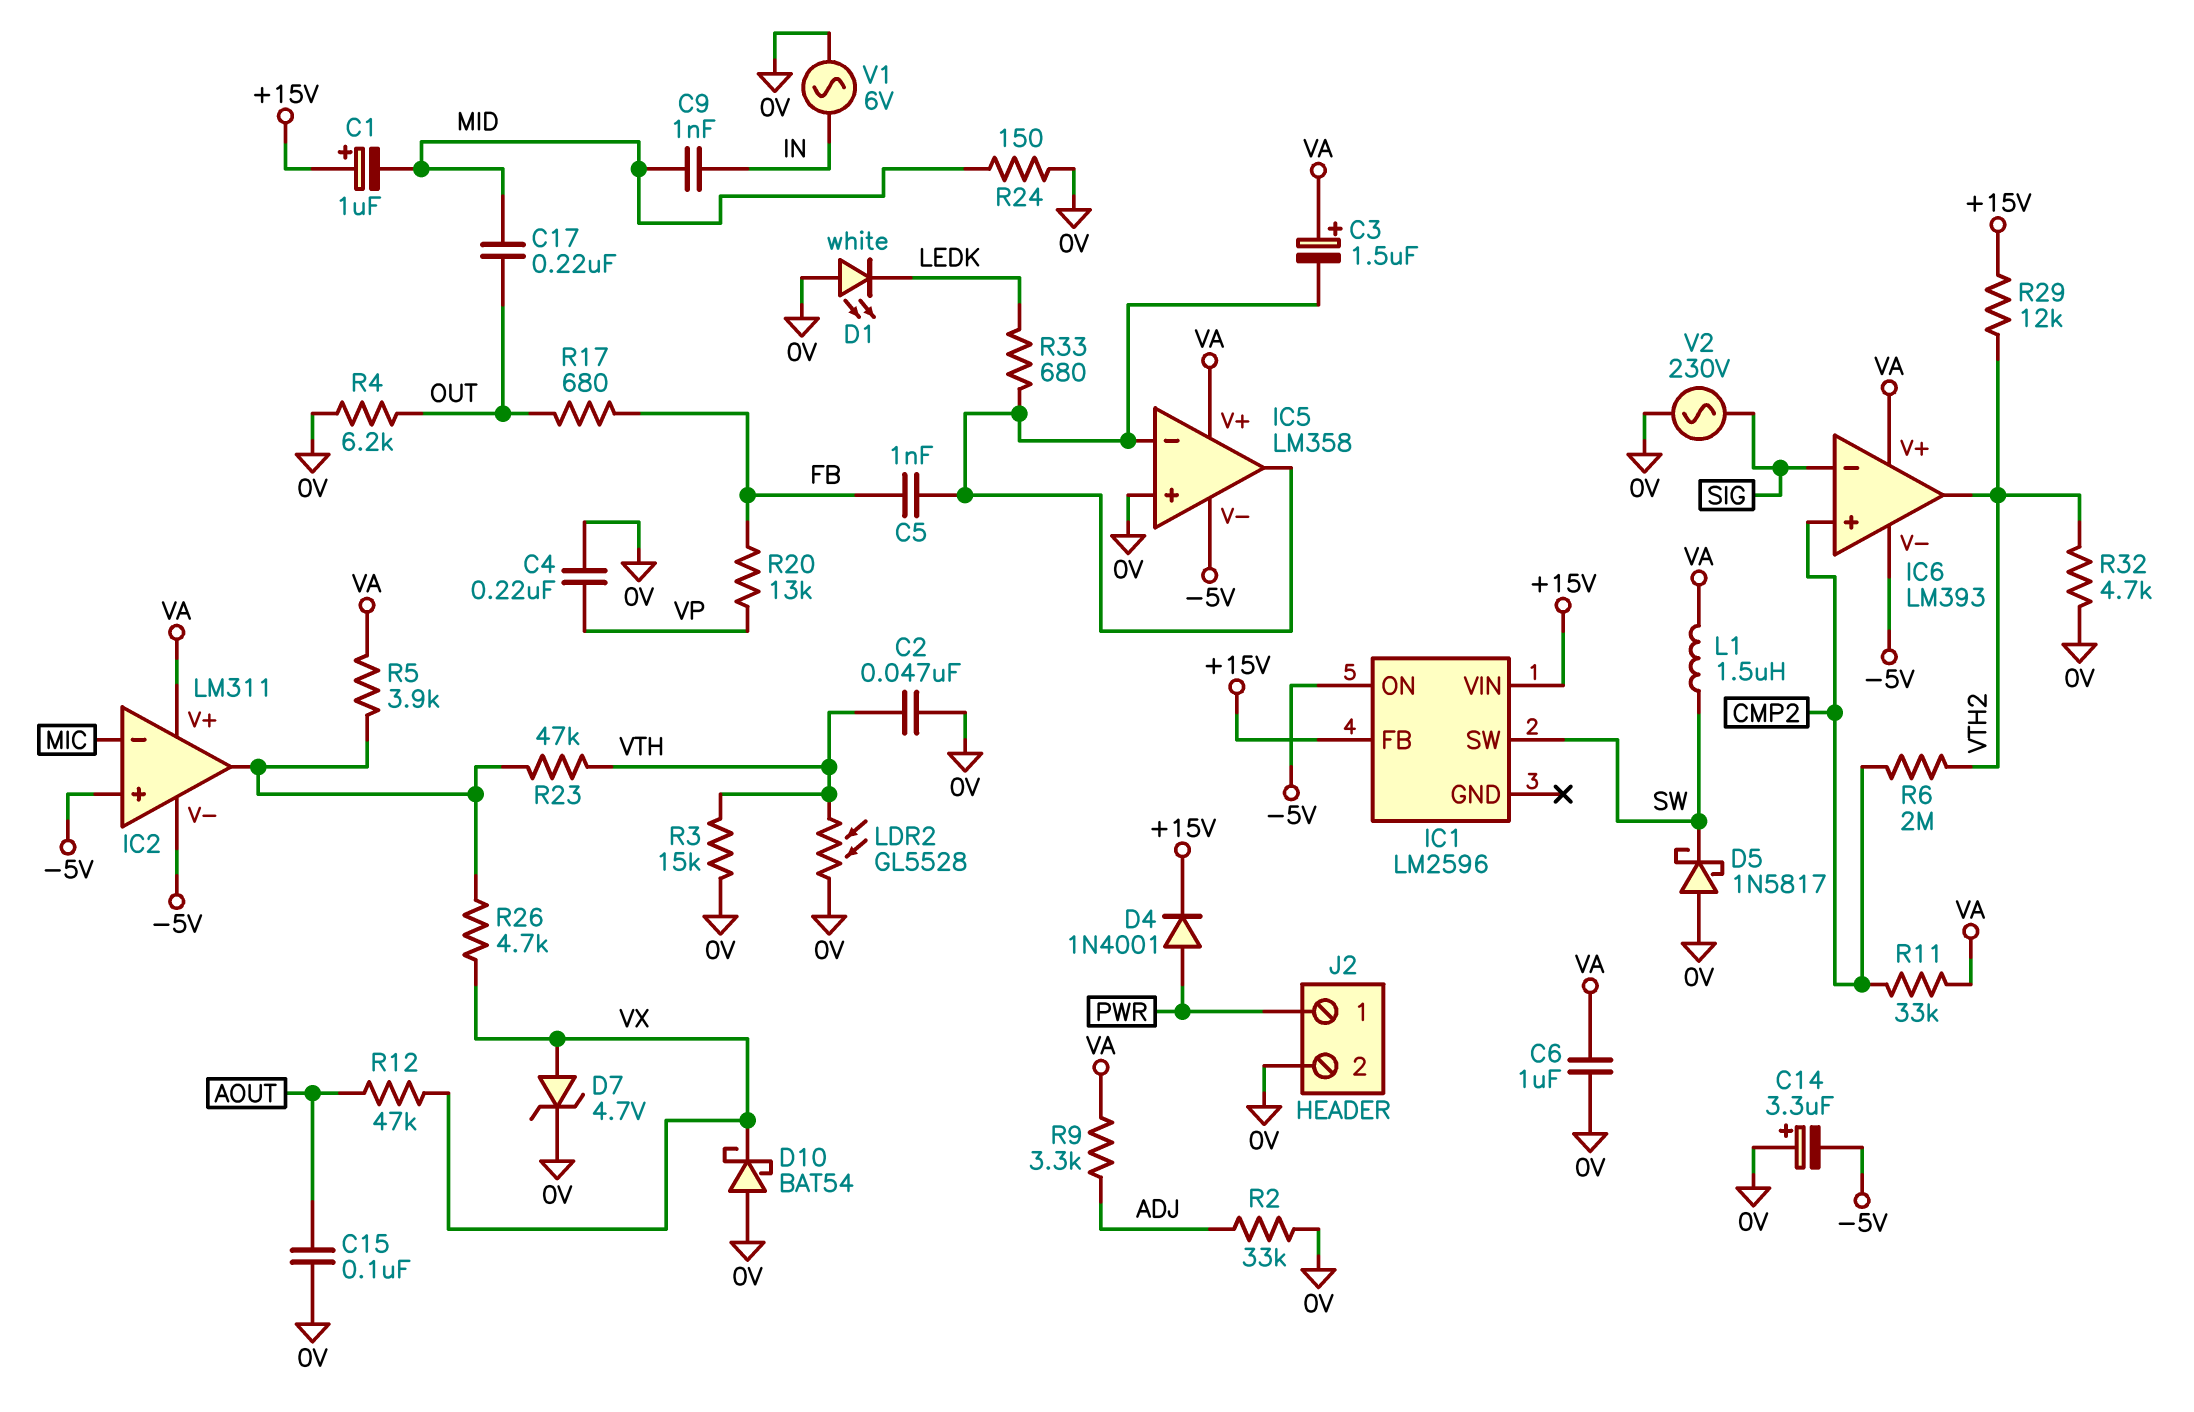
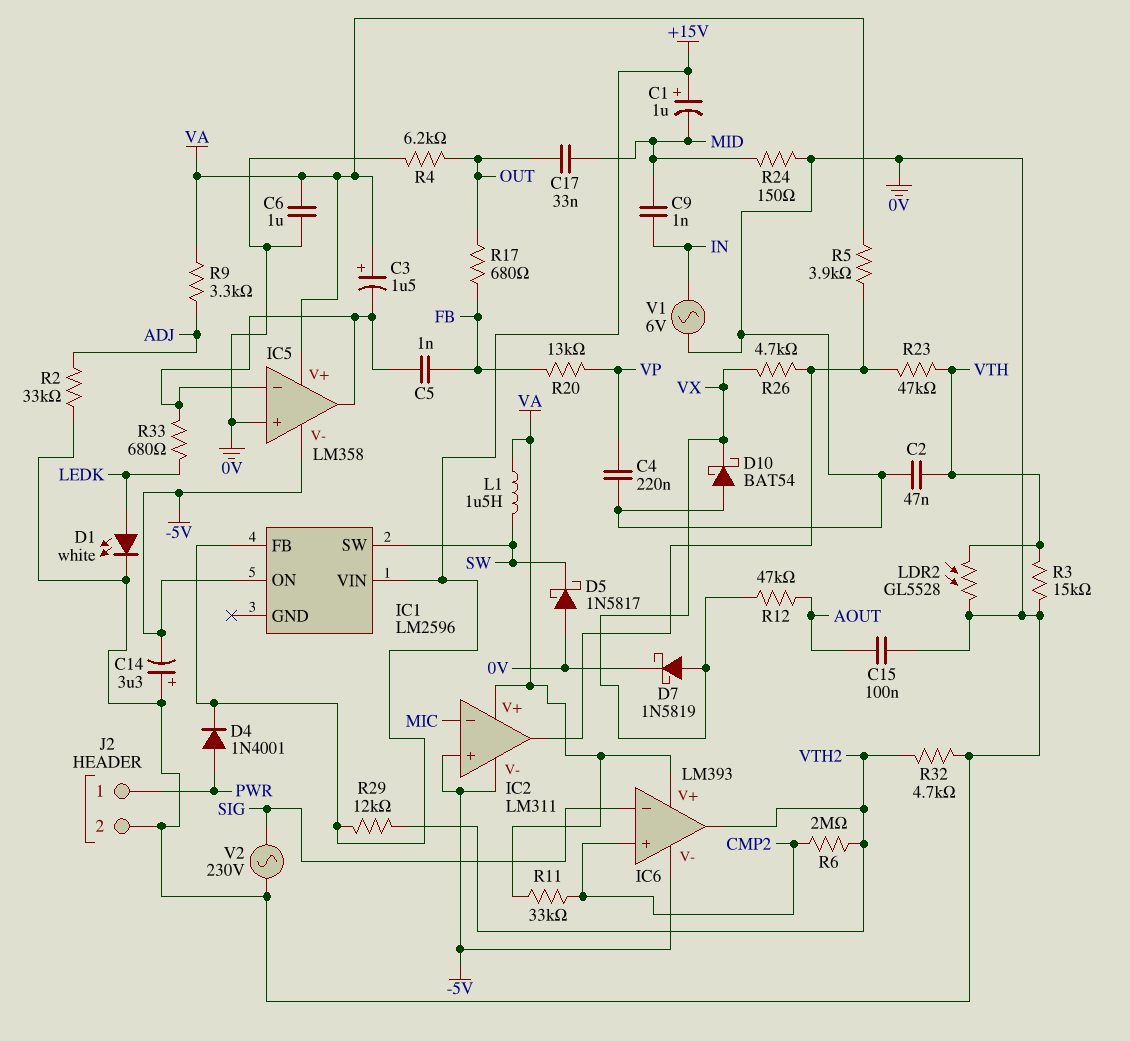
C17: 220nF (MID, OUT) -> 33nF (MID, OUT)
D1: LED white (A 0V, K LEDK) -> LED white (A LEDK, K 0V)
D7: zener 4.7V (A VX, K 0V) -> schottky 1N5819 (A VX, K 0V)

